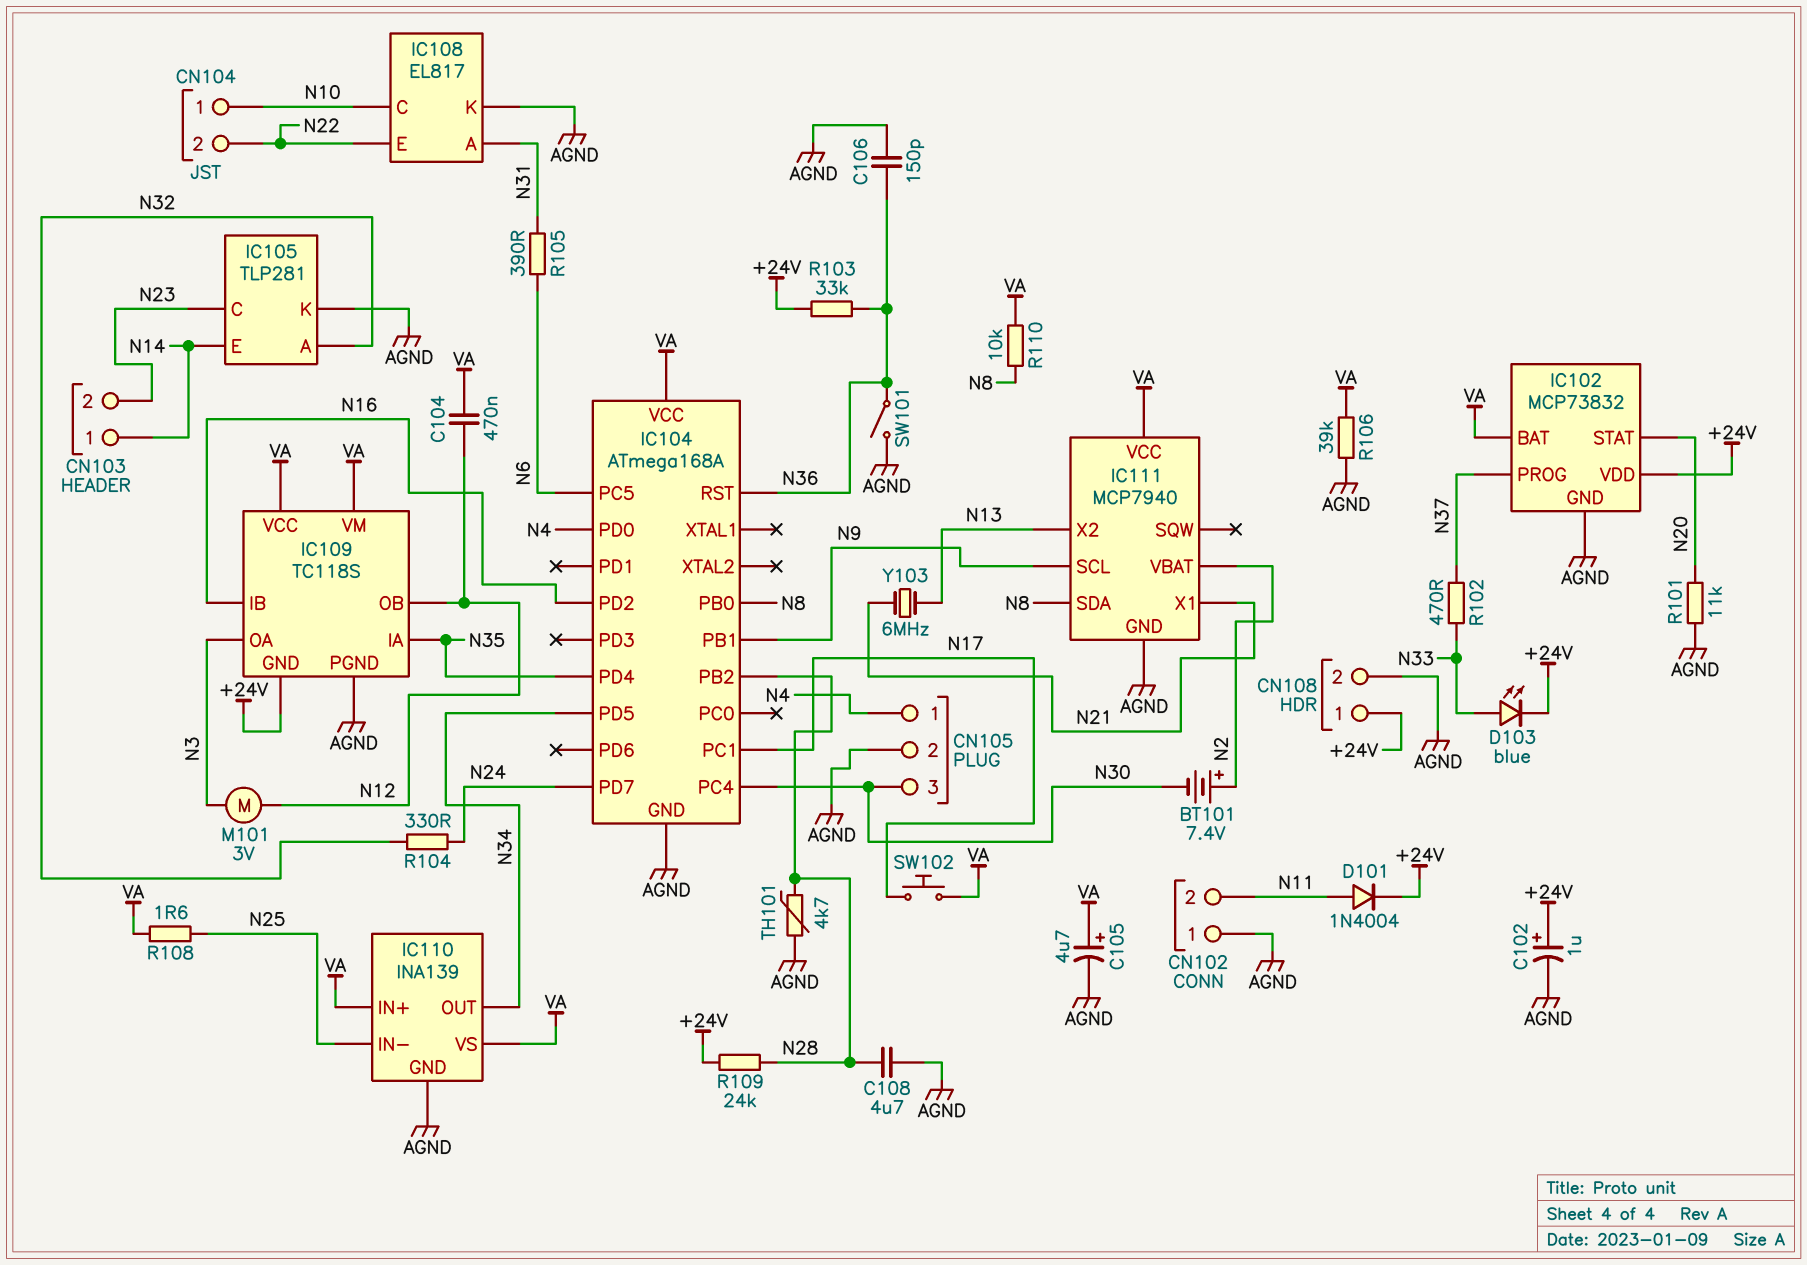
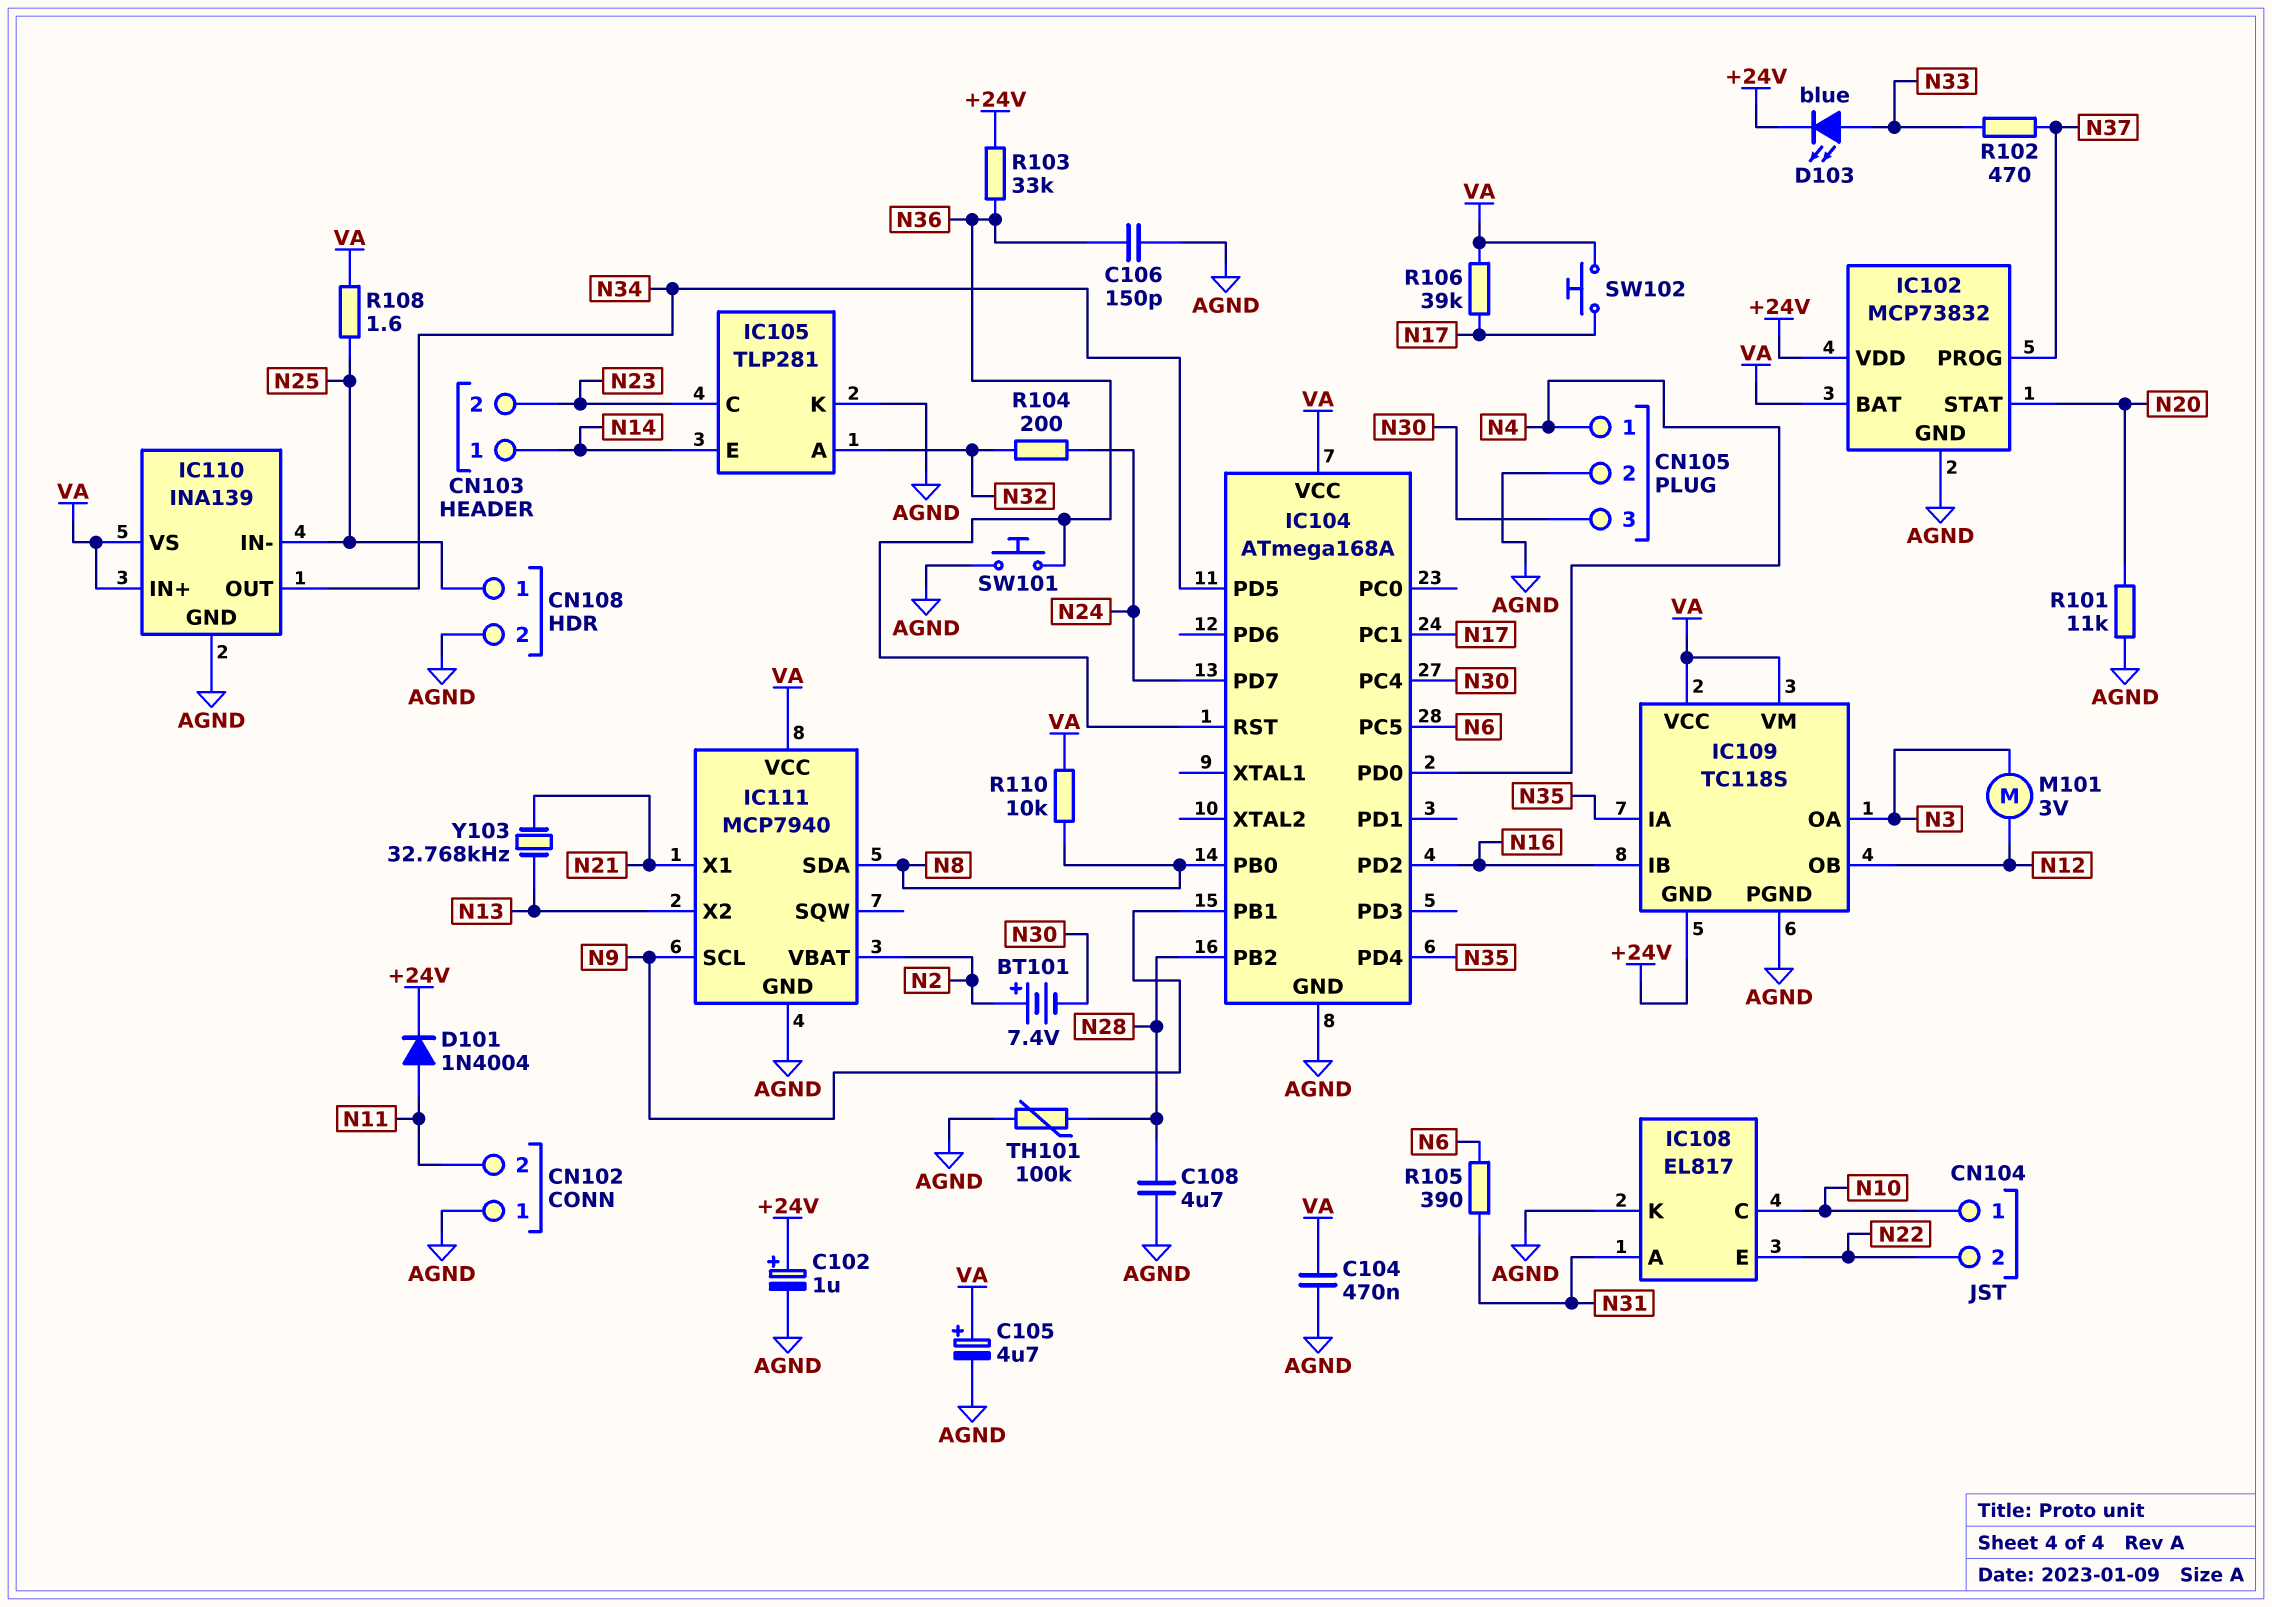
C104: 470nF (N12, VA) -> 470nF (AGND, VA)
CN108 pin 1: +24V -> N25
R104: 330 (N24, N32) -> 200 (N24, N32)
R106: 39k (AGND, VA) -> 39k (N17, VA)
R109: 24k (+24V, N28) -> none
SW101: switch (AGND, N36) -> button (AGND, N36)
TH101: 4.7k (AGND, N28) -> 100k (AGND, N28)
Y103: 6MHz (N13, N21) -> 32.768kHz (N13, N21)

